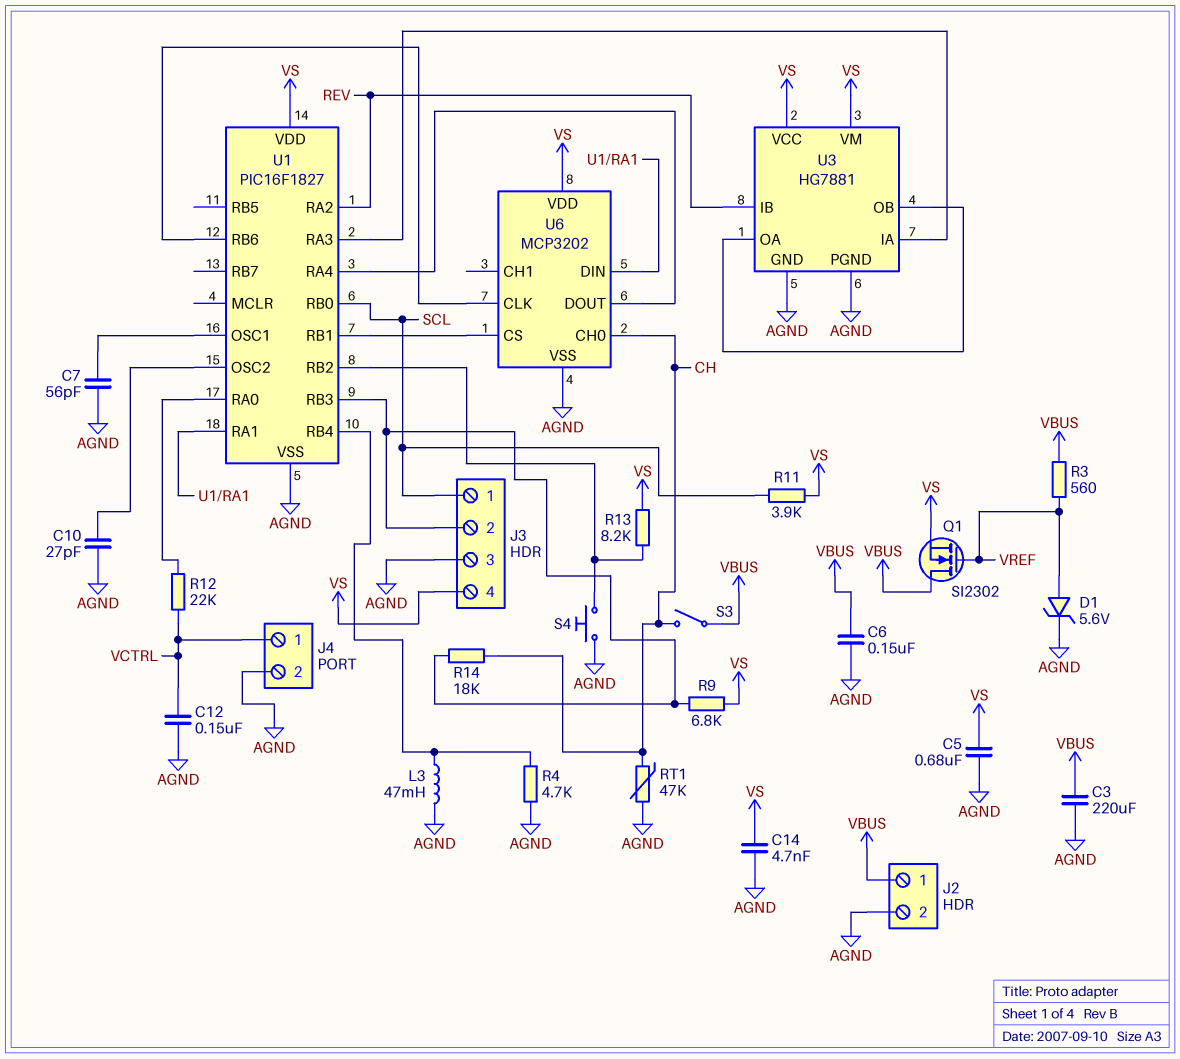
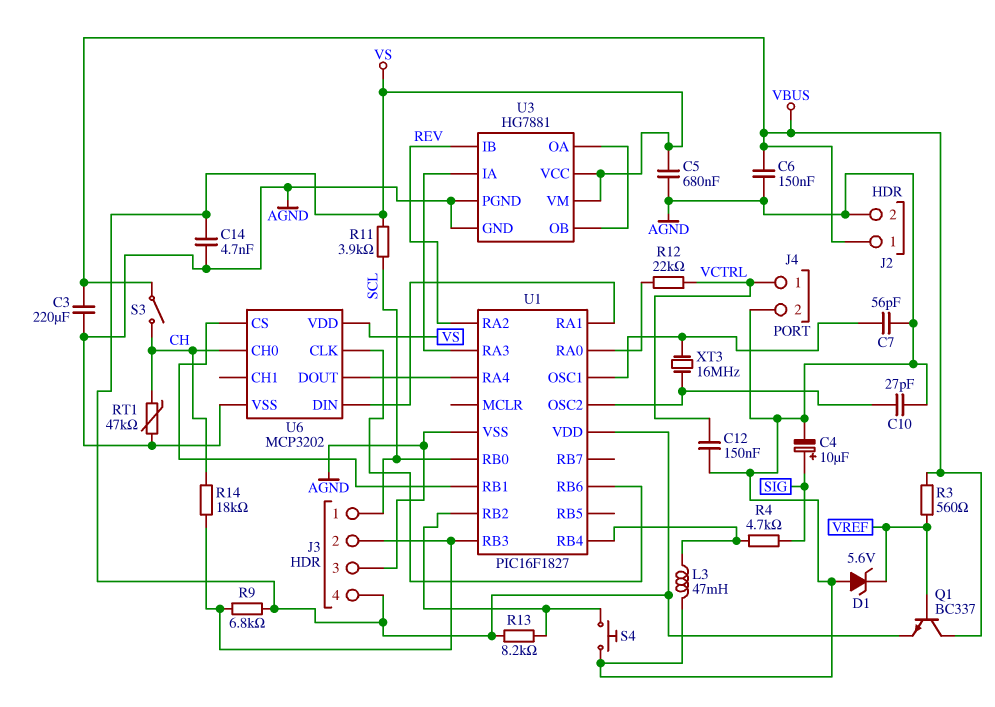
C4: none -> 10uF (plus SIG, minus AGND)
D1: zener 5.6V (A VREF, K AGND) -> zener 5.6V (A AGND, K VREF)
Q1: NMOS SI2302 (G VREF, D VBUS, S VS) -> NPN BC337 (B VREF, C VBUS, E VS)
R4: 4.7k (AGND, U1/RB4) -> 4.7k (SIG, U1/RB4)
XT3: none -> 16MHz (U1/OSC1, U1/OSC2)

